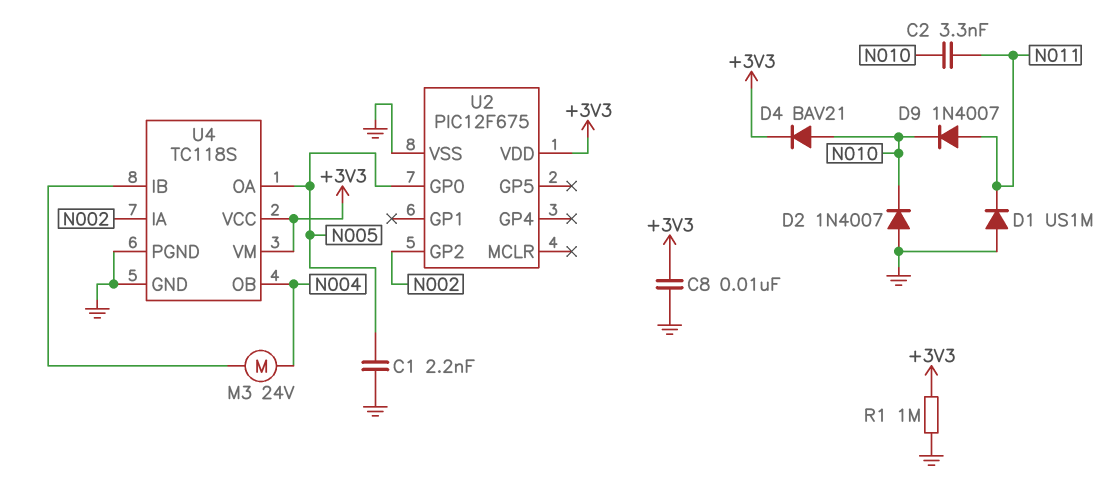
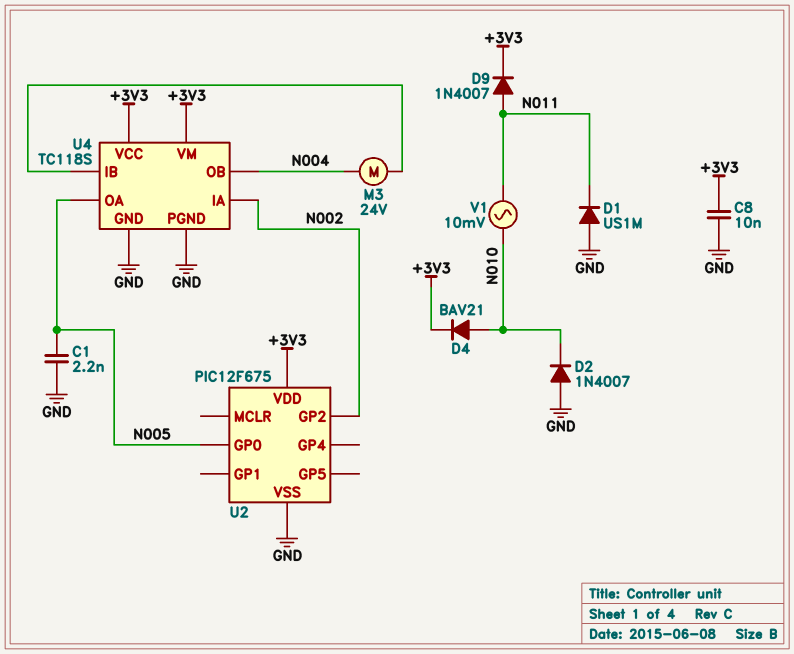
C2: 3.3nF (N010, N011) -> none
D9: diode 1N4007 (A N011, K N010) -> diode 1N4007 (A N011, K +3V3)
R1: 1M (+3V3, GND) -> none
V1: none -> AC 10mV (N010, N011)

